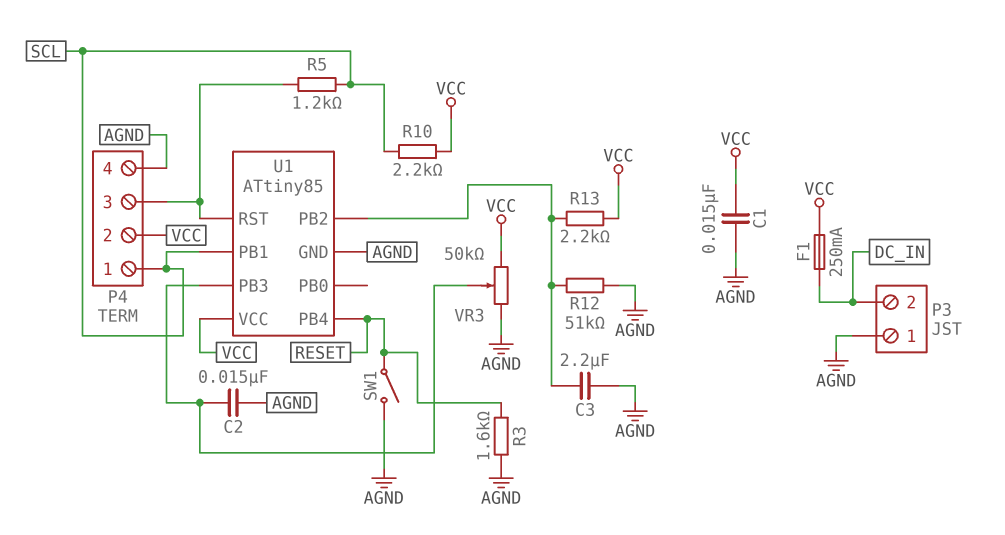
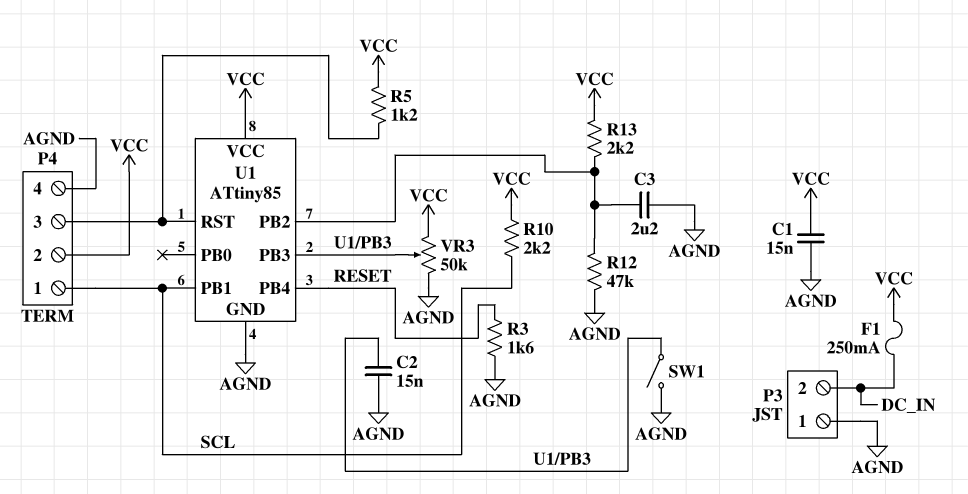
R5: 1.2k (P4/3, SCL) -> 1.2k (P4/3, VCC)
R12: 51k (AGND, U1/PB2) -> 47k (AGND, U1/PB2)
SW1: switch (AGND, RESET) -> switch (AGND, U1/PB3)

